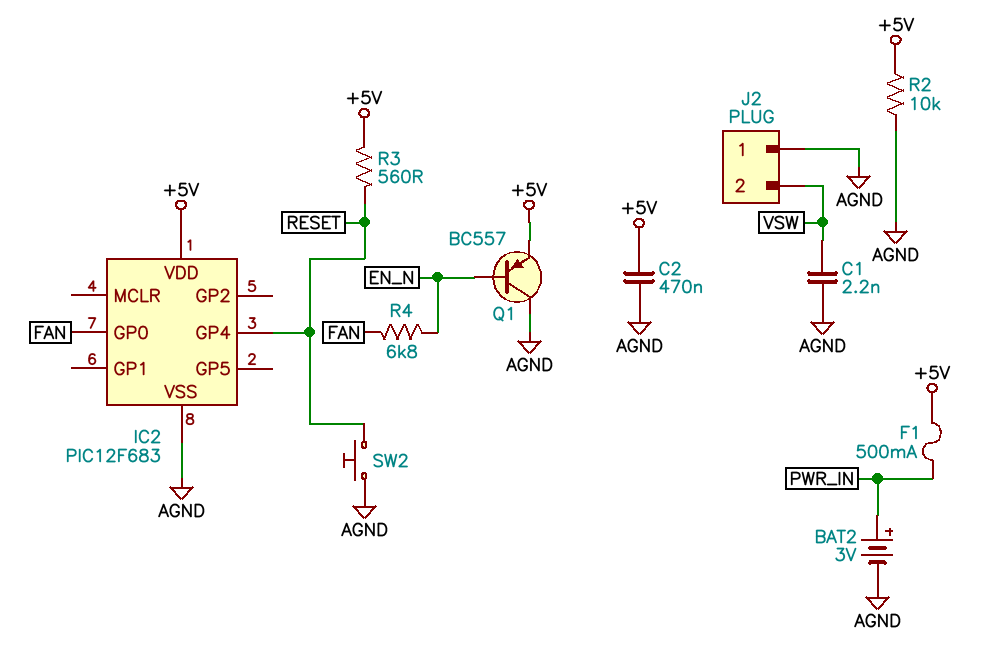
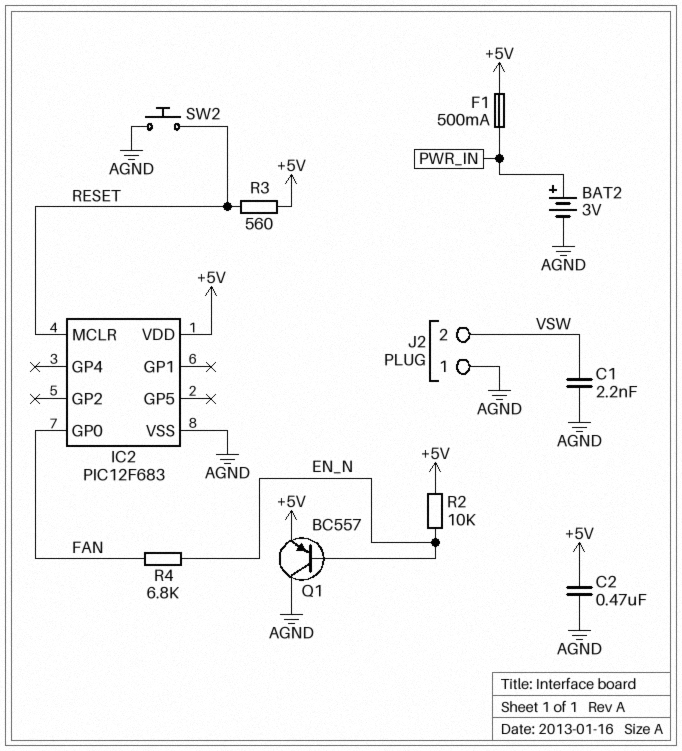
IC2 pin GP4: RESET -> none
IC2 pin MCLR: none -> RESET
R2: 10k (+5V, AGND) -> 10k (+5V, EN_N)

